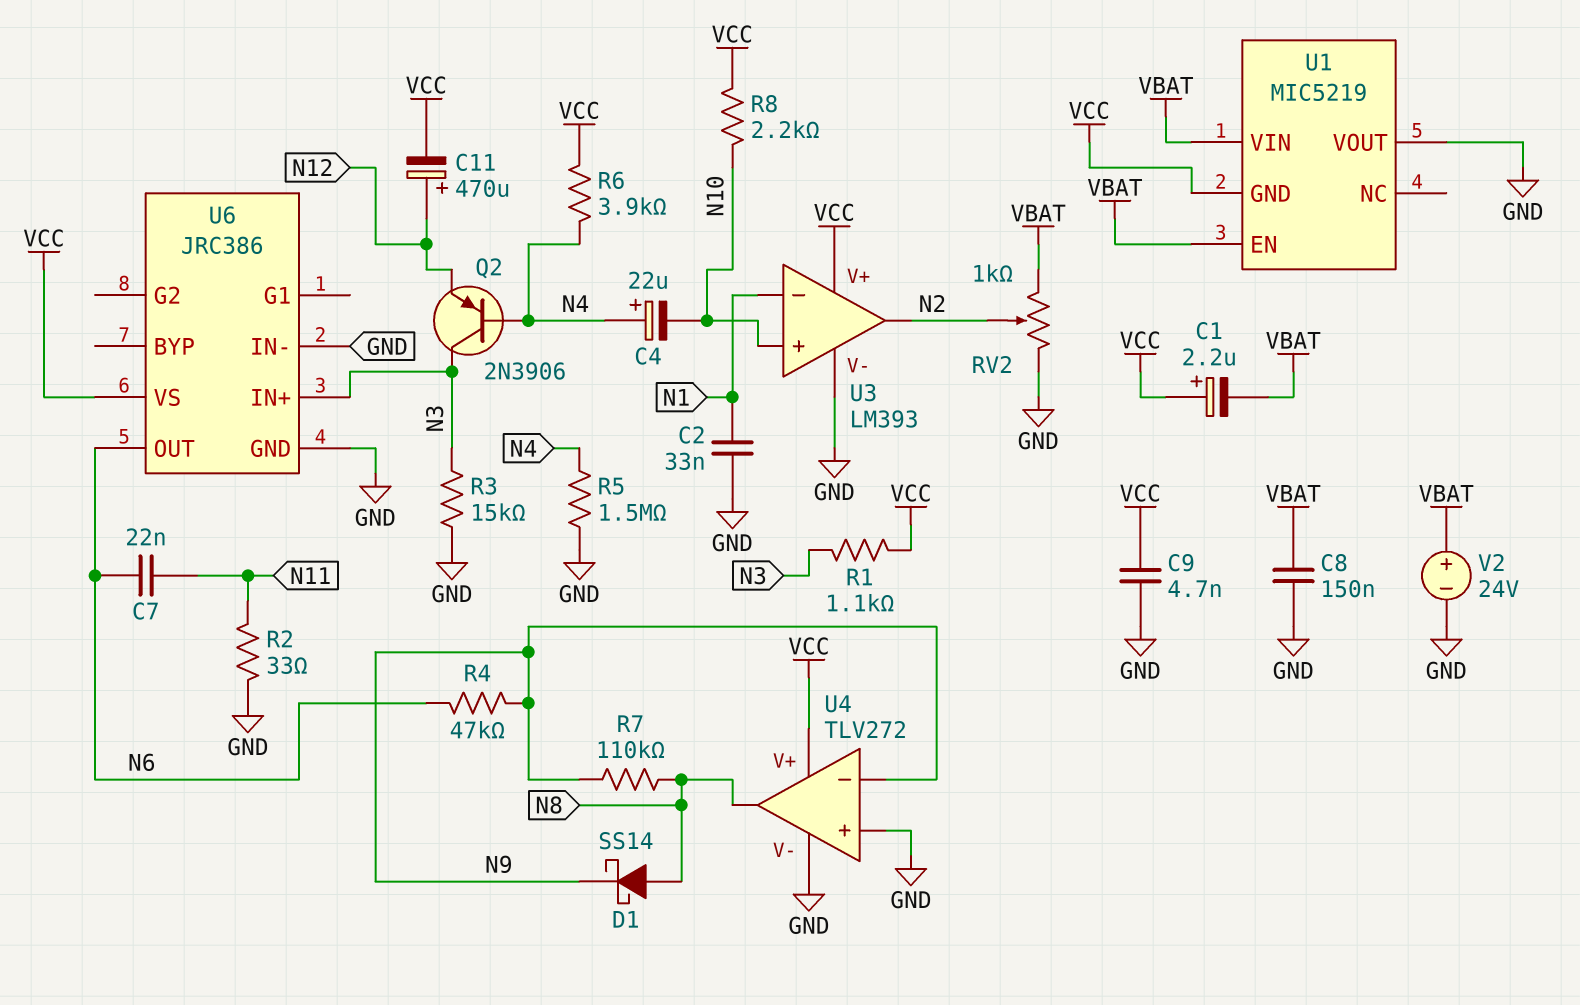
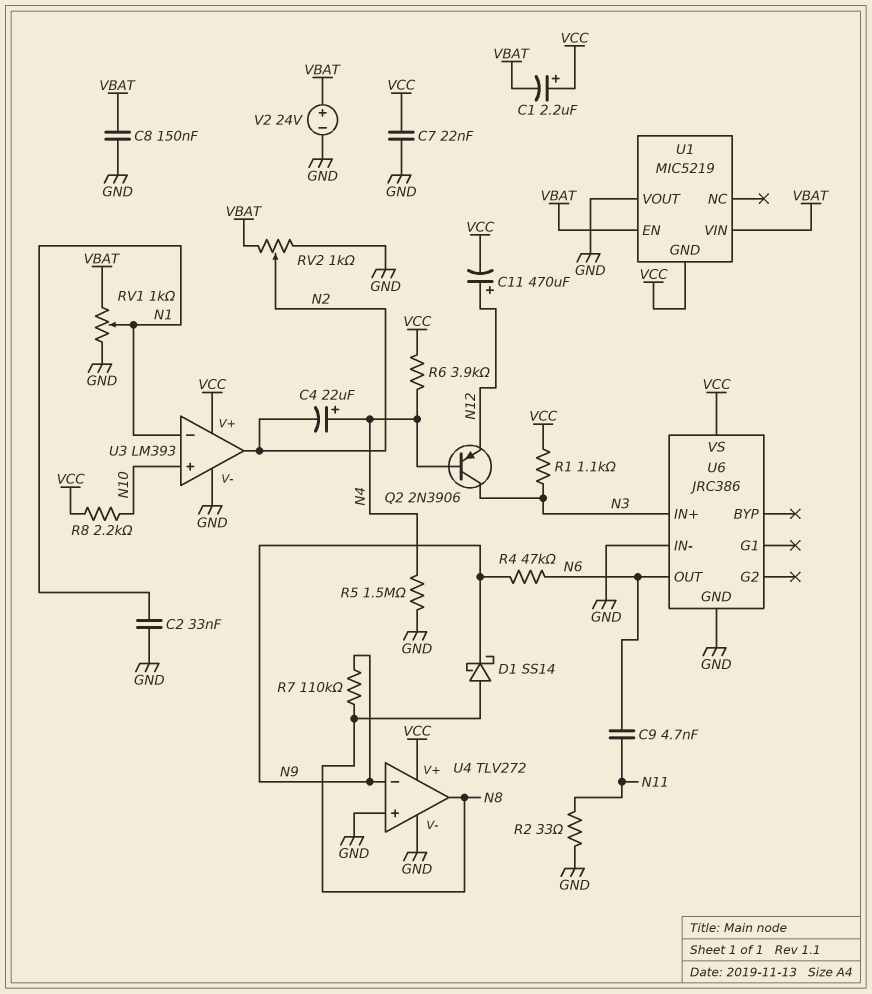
C4: 22uF (plus N4, minus N10) -> 22uF (plus N4, minus N2)
C7: 22nF (N6, N11) -> 22nF (GND, VCC)
C9: 4.7nF (GND, VCC) -> 4.7nF (N6, N11)
R3: 15k (GND, N3) -> none
RV1: none -> 1k (GND, VBAT, wiper N1)

